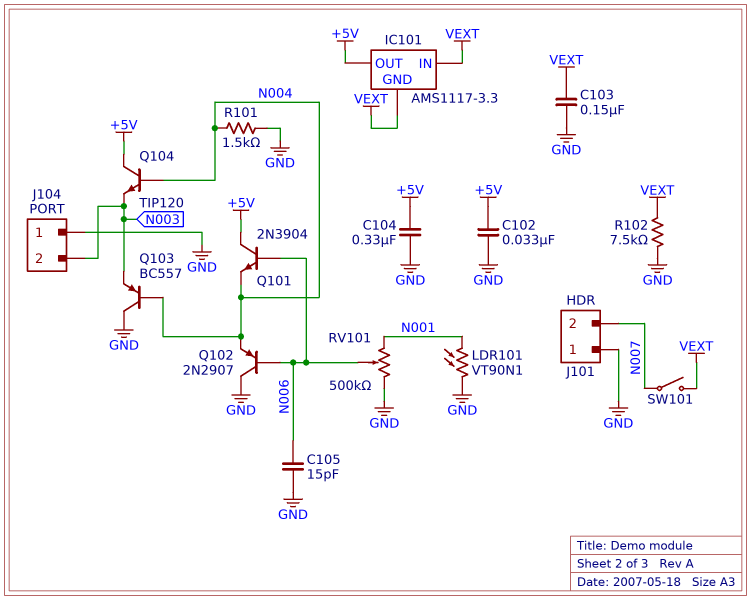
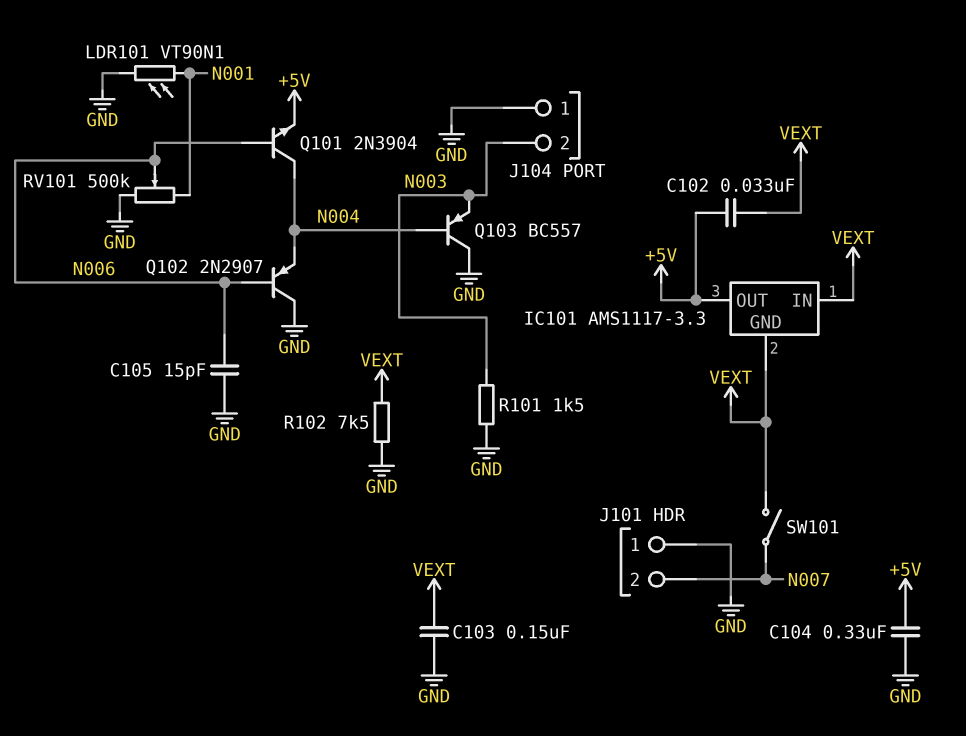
C102: 33nF (+5V, GND) -> 33nF (+5V, VEXT)
Q101: NPN 2N3904 (B N006, C +5V, E N004) -> NPN 2N3904 (B N006, C N004, E +5V)
Q104: NPN TIP120 (B N004, C +5V, E N003) -> none
R101: 1.5k (GND, N004) -> 1.5k (GND, N003)

